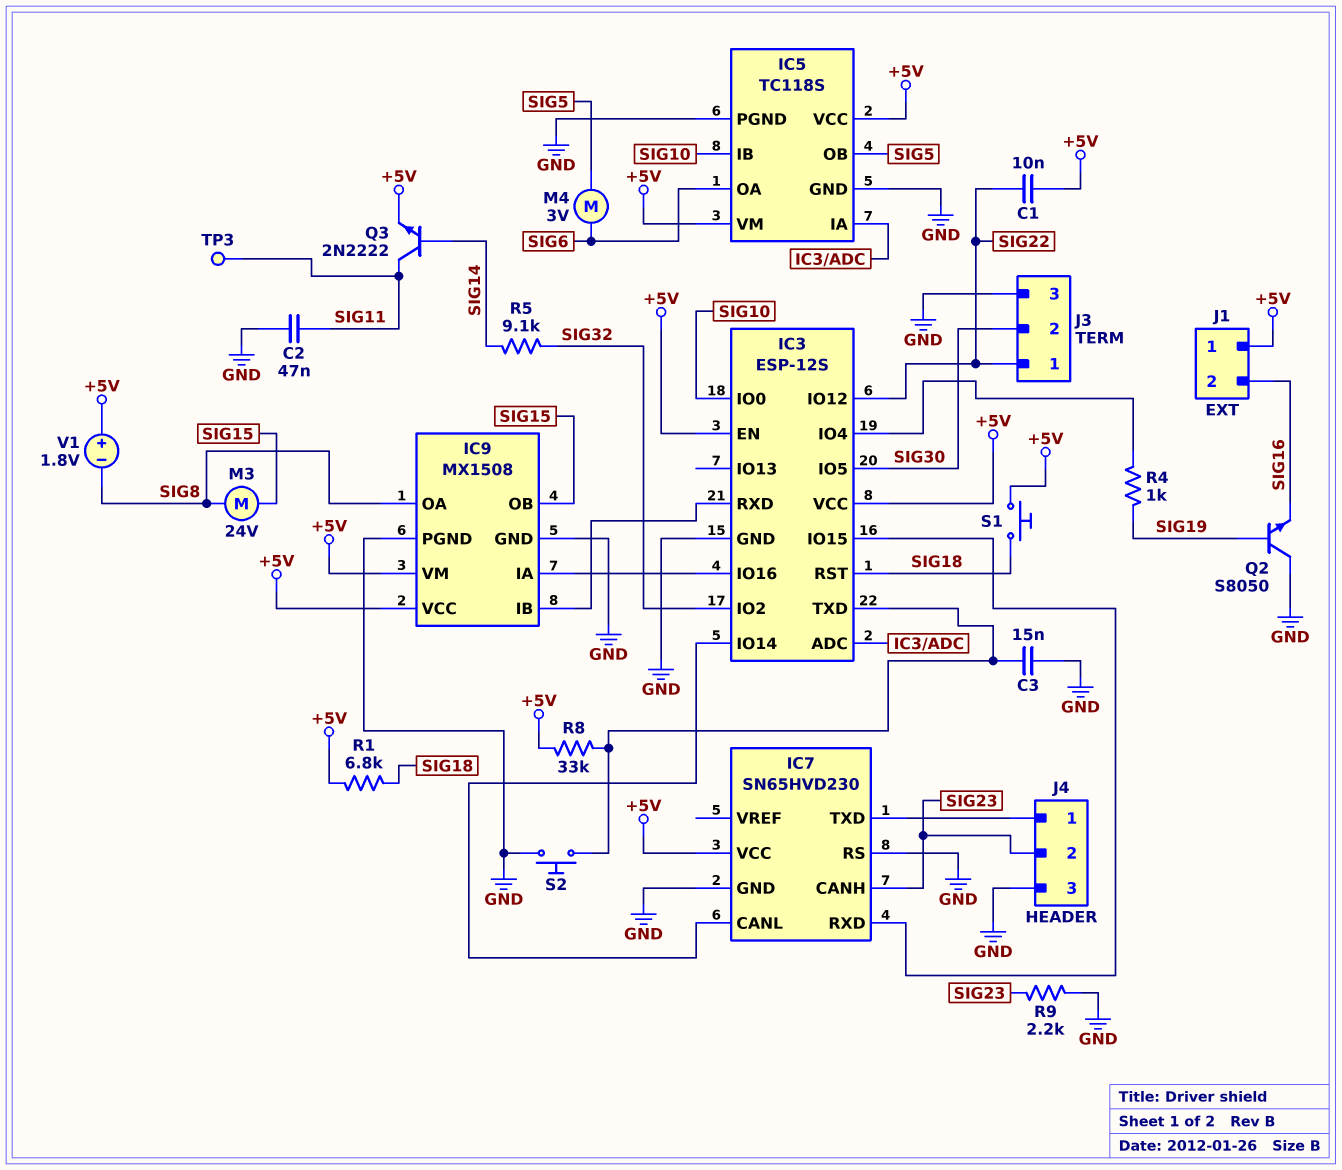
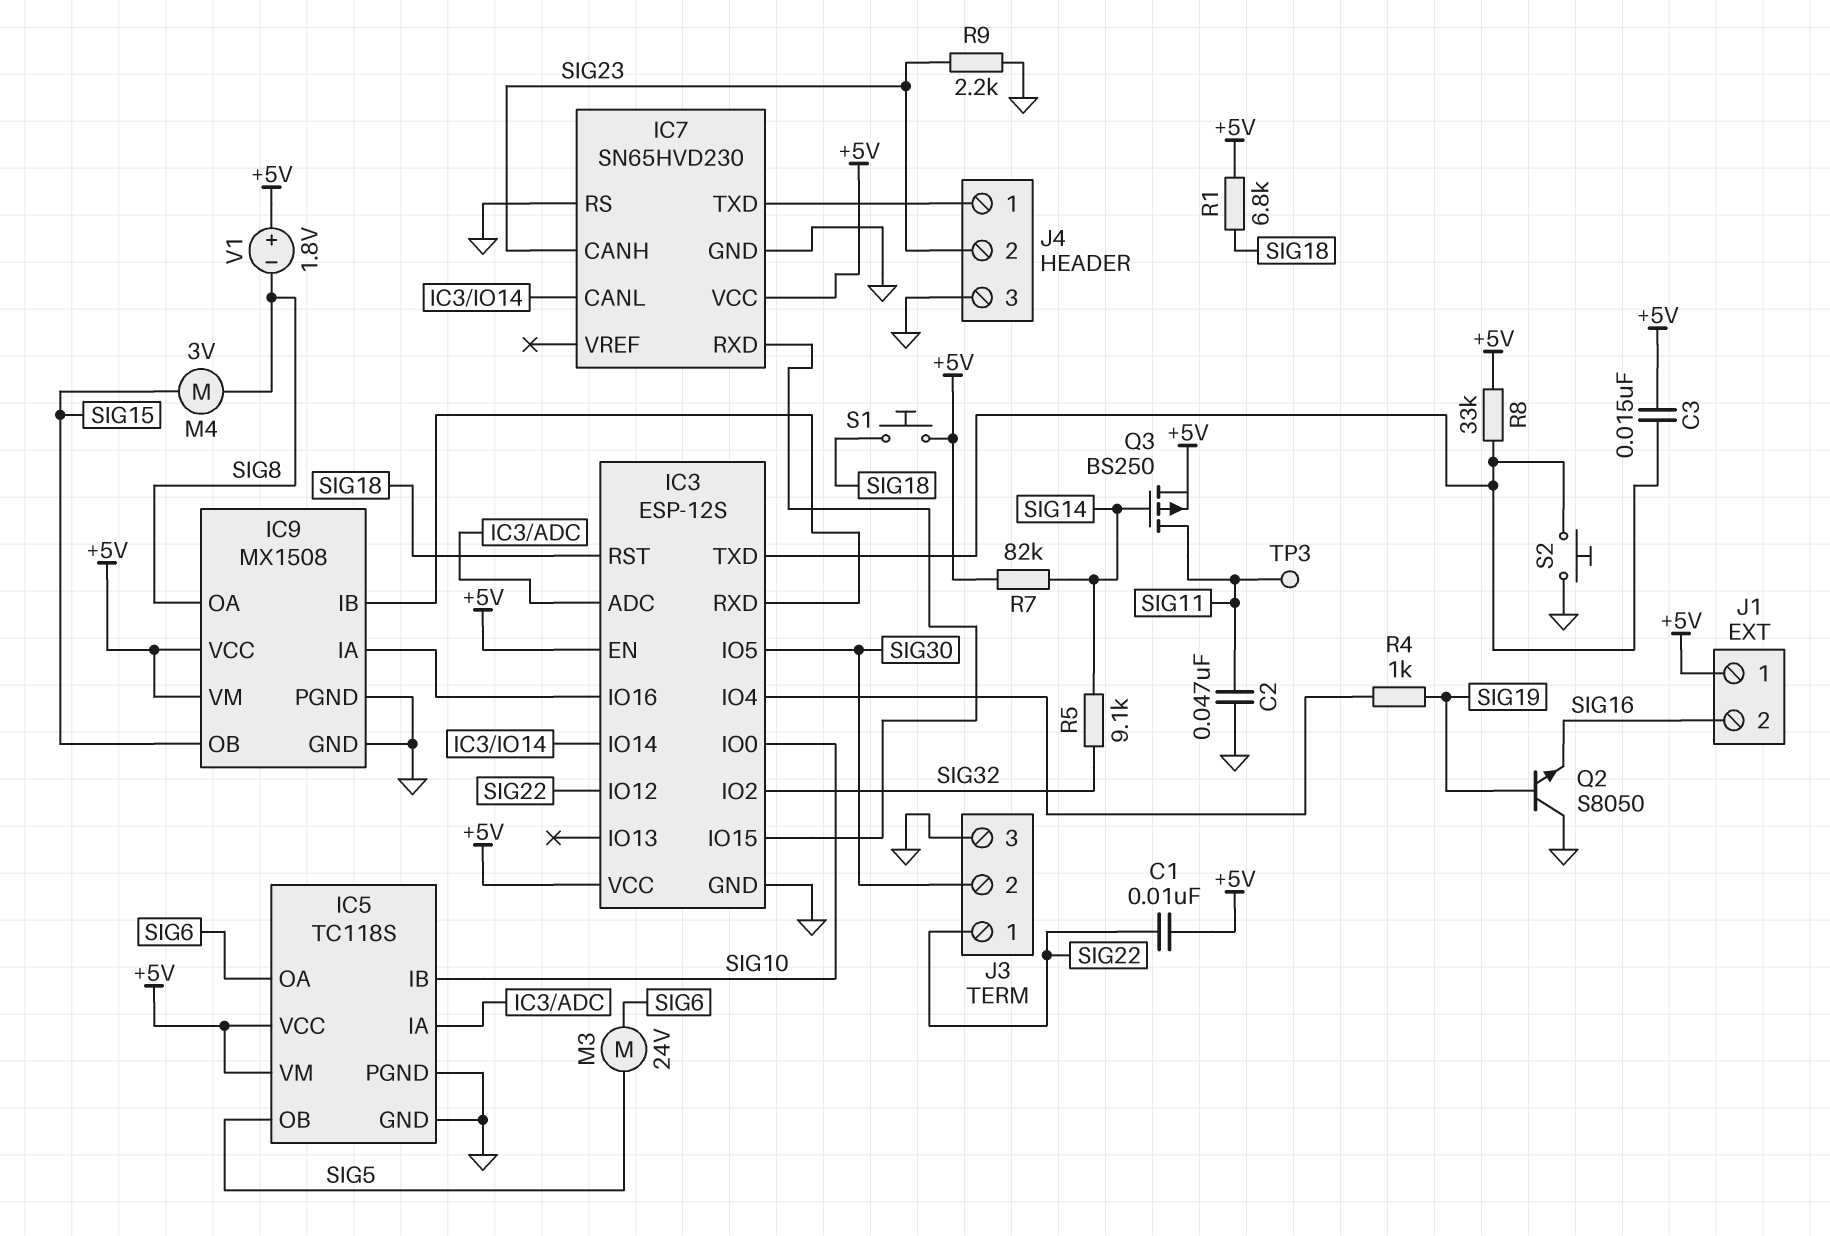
C3: 15nF (GND, IC3/TXD) -> 15nF (+5V, IC3/TXD)
M3: motor 24V (SIG8, SIG15) -> motor 24V (SIG5, SIG6)
M4: motor 3V (SIG5, SIG6) -> motor 3V (SIG8, SIG15)
Q3: NPN 2N2222 (B SIG14, C SIG11, E +5V) -> PMOS BS250 (G SIG14, D SIG11, S +5V)
R7: none -> 82k (+5V, SIG14)

